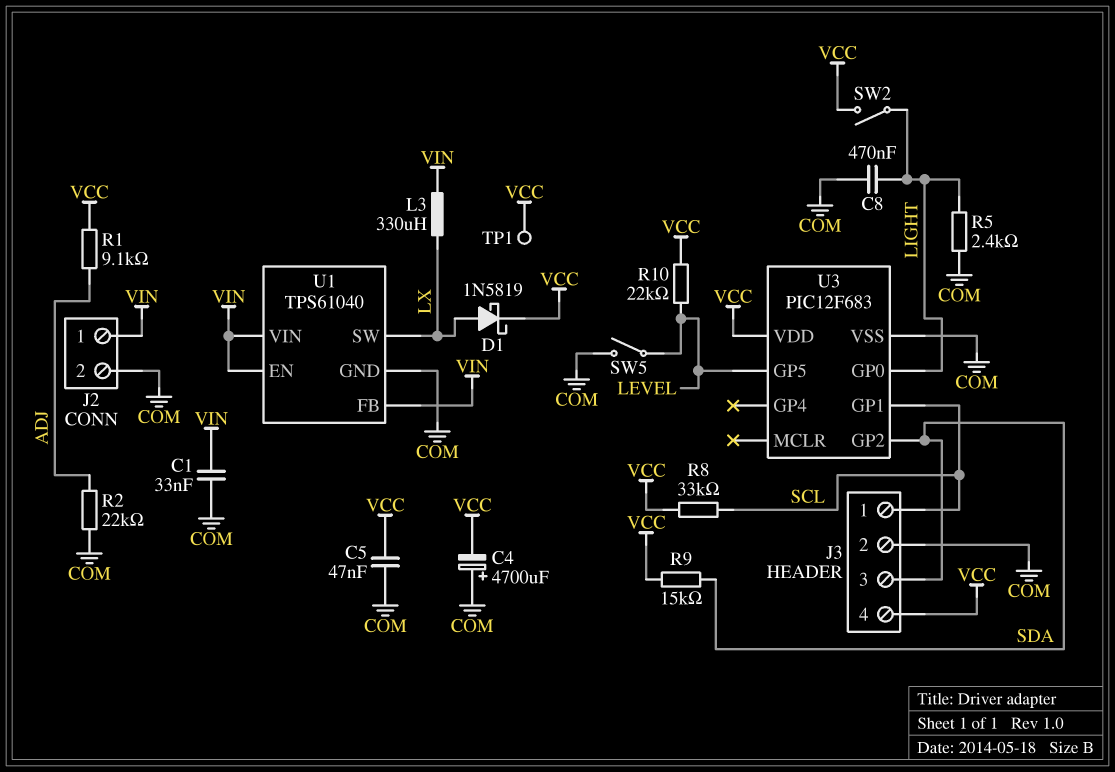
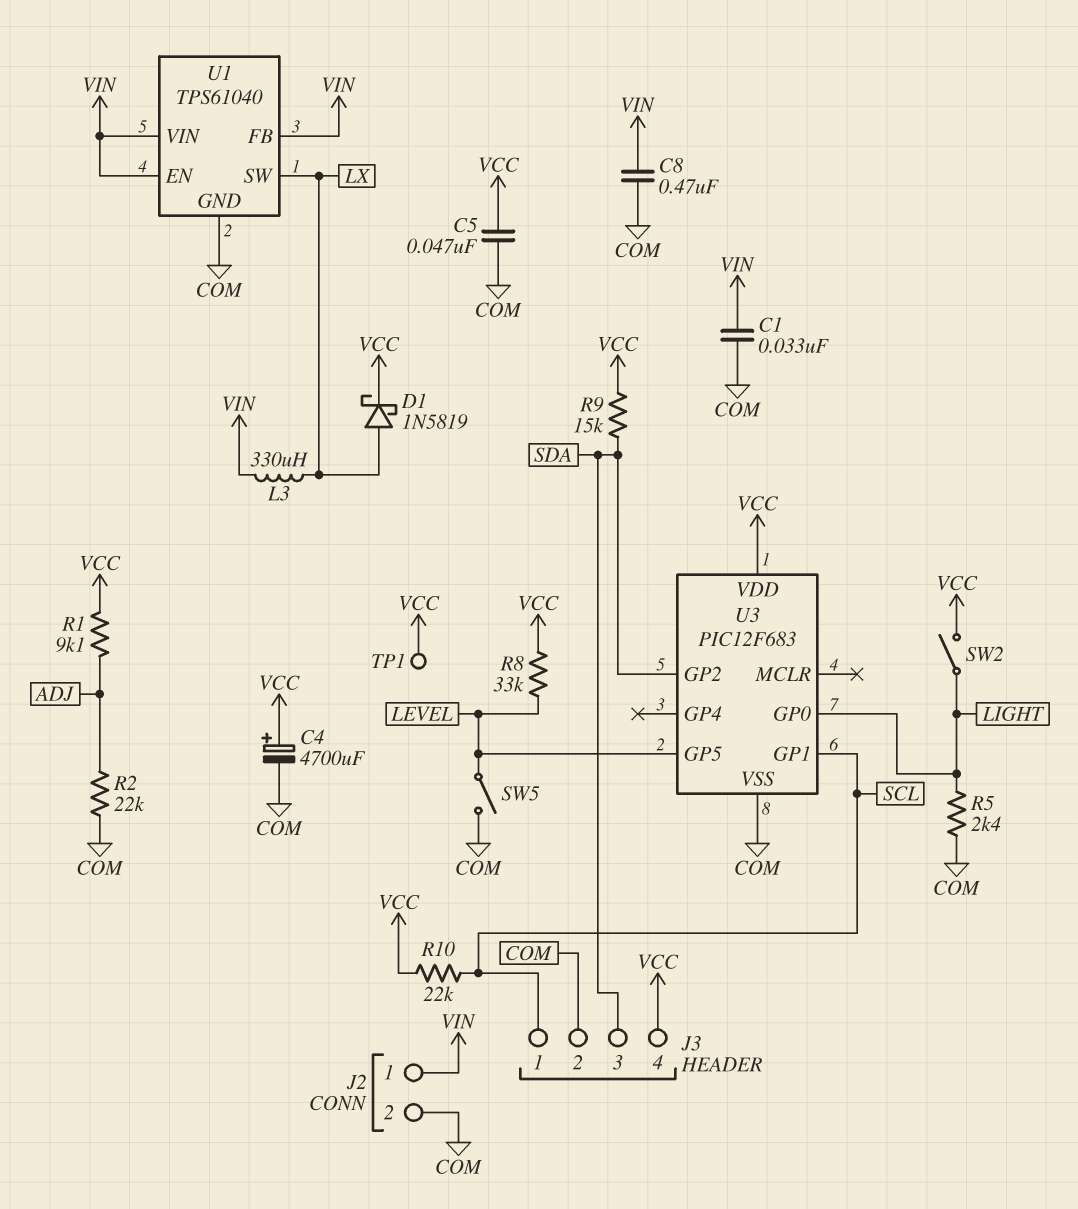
C4: 4700uF (plus COM, minus VCC) -> 4700uF (plus VCC, minus COM)
C8: 470nF (COM, LIGHT) -> 470nF (COM, VIN)
R8: 33k (SCL, VCC) -> 33k (LEVEL, VCC)
R10: 22k (LEVEL, VCC) -> 22k (SCL, VCC)

